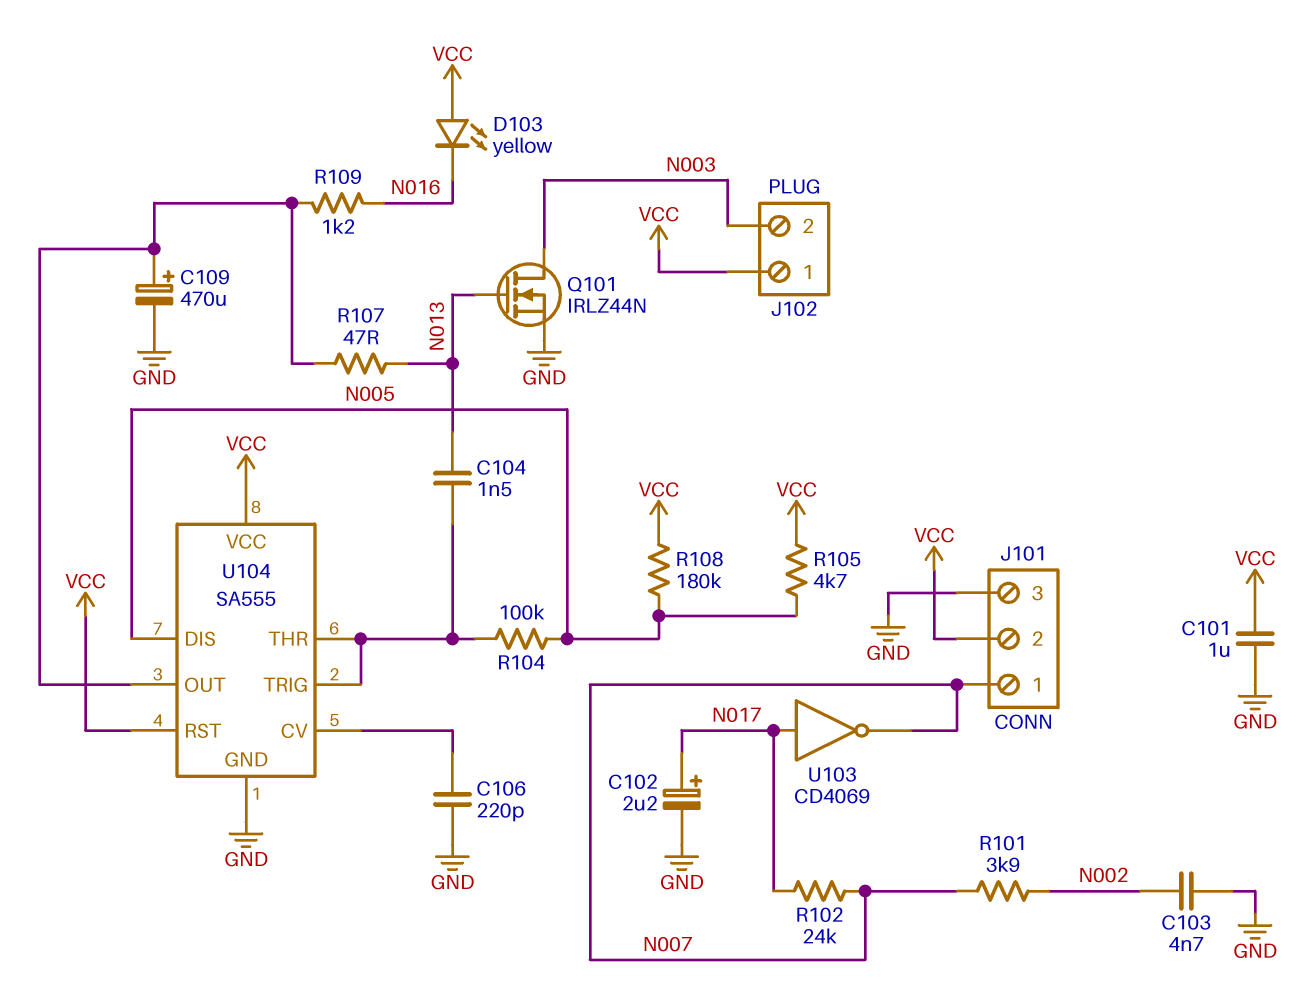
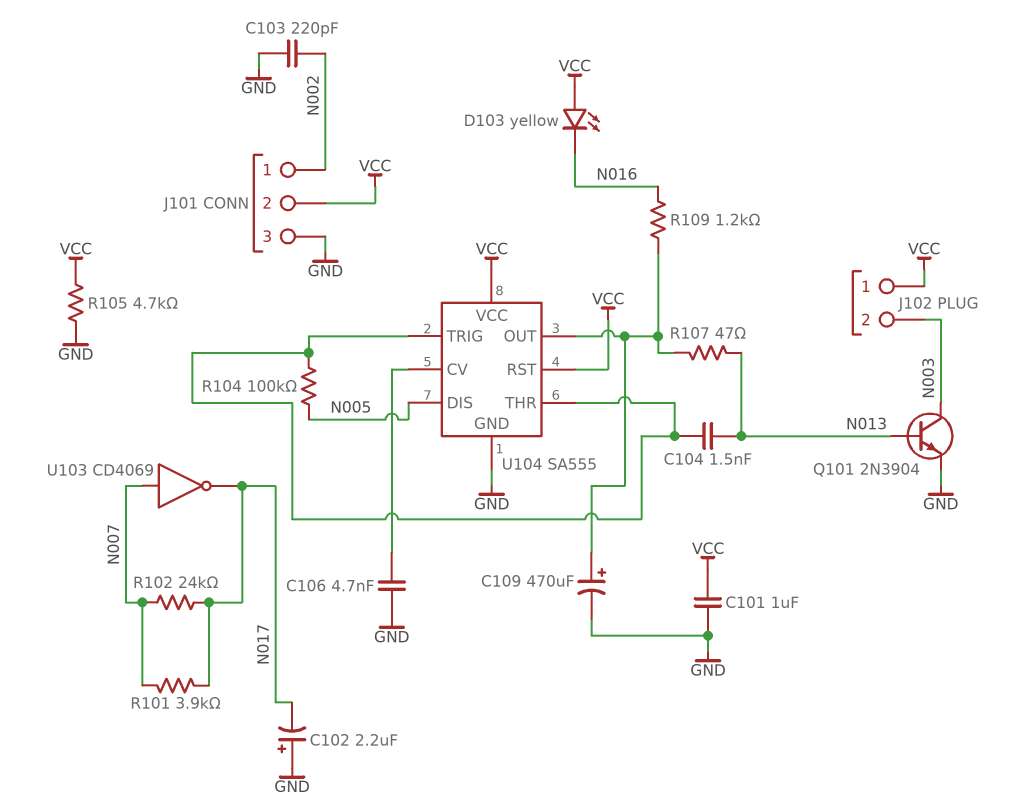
C102: 2.2uF (plus N017, minus GND) -> 2.2uF (plus GND, minus N017)
C103: 4.7nF (GND, N002) -> 220pF (GND, N002)
C106: 220pF (GND, U104/CV) -> 4.7nF (GND, U104/CV)
J101 pin 1: N007 -> N002
Q101: NMOS IRLZ44N (G N013, D N003, S GND) -> NPN 2N3904 (B N013, C N003, E GND)
R101: 3.9k (N002, N007) -> 3.9k (N007, N017)
R105: 4.7k (N005, VCC) -> 4.7k (GND, VCC)
R108: 180k (N005, VCC) -> none
U103: NOT CD4069 (in N017, out N007) -> NOT CD4069 (in N007, out N017)

